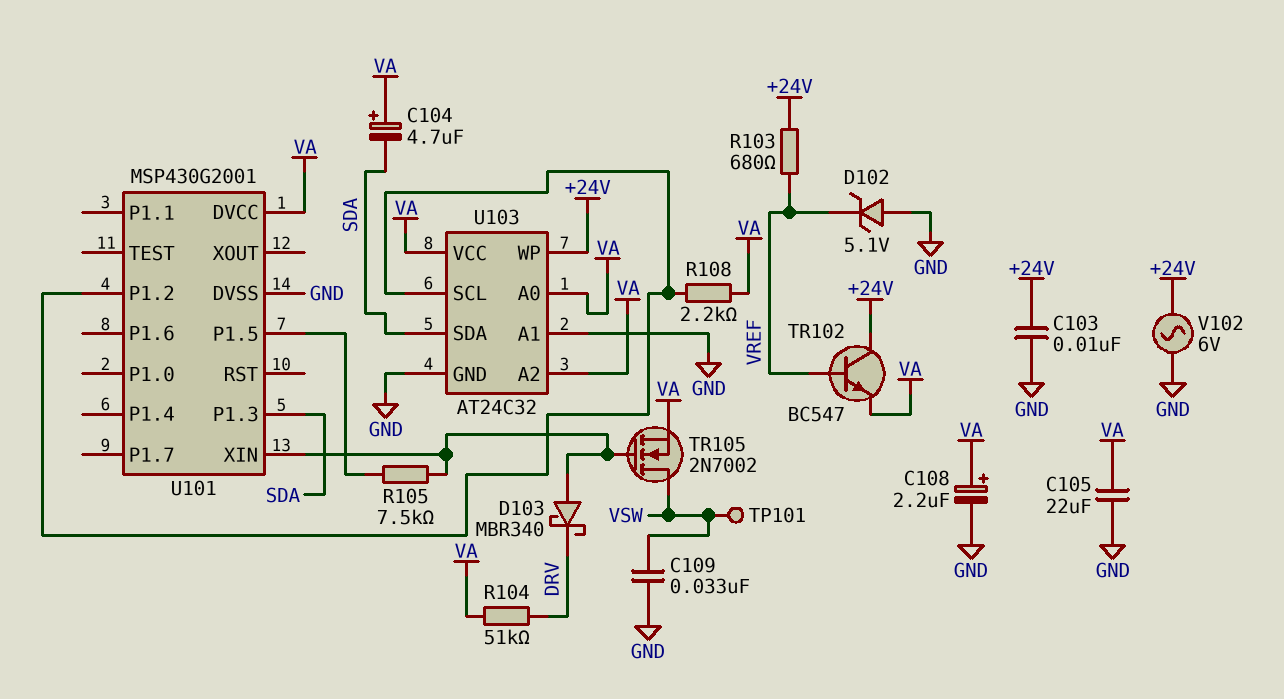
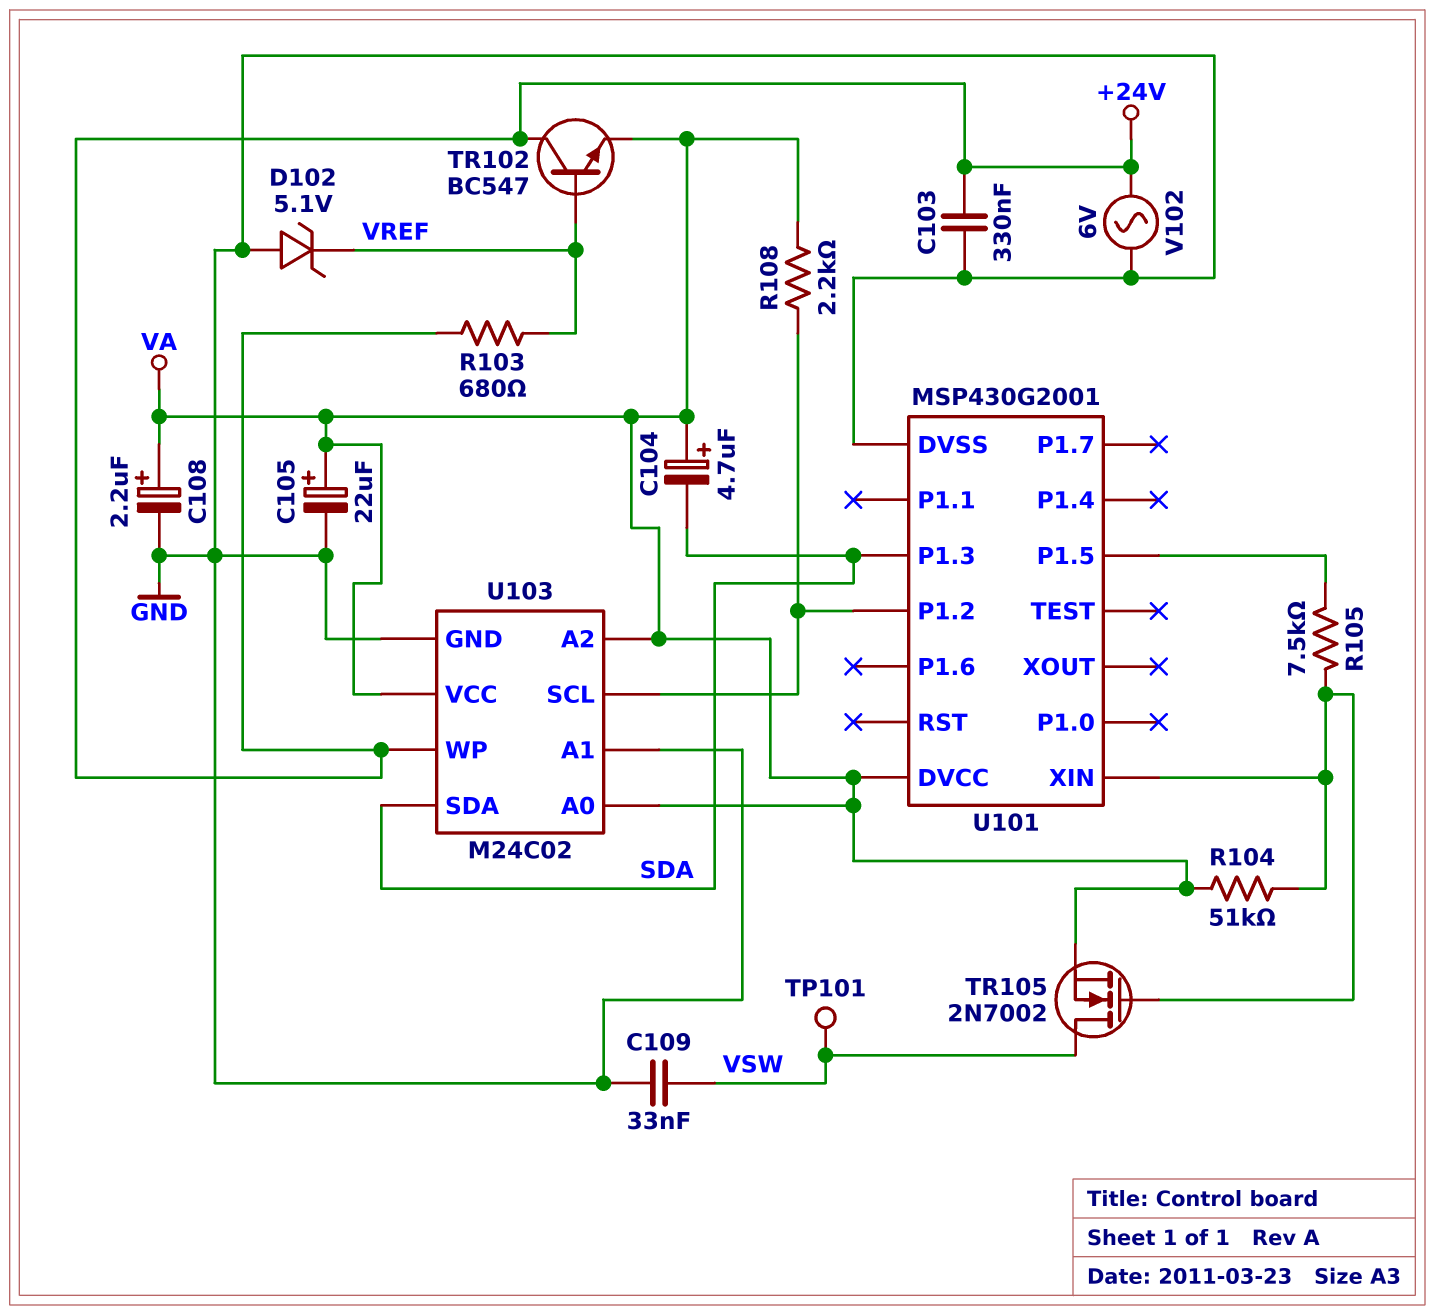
C103: 10nF (+24V, GND) -> 330nF (+24V, GND)
C105: 22uF (GND, VA) -> 22uF (plus VA, minus GND)
D103: schottky MBR340 (A U101/XIN, K DRV) -> none
R104: 51k (DRV, VA) -> 51k (U101/XIN, VA)
U103: AT24C32 -> M24C02

